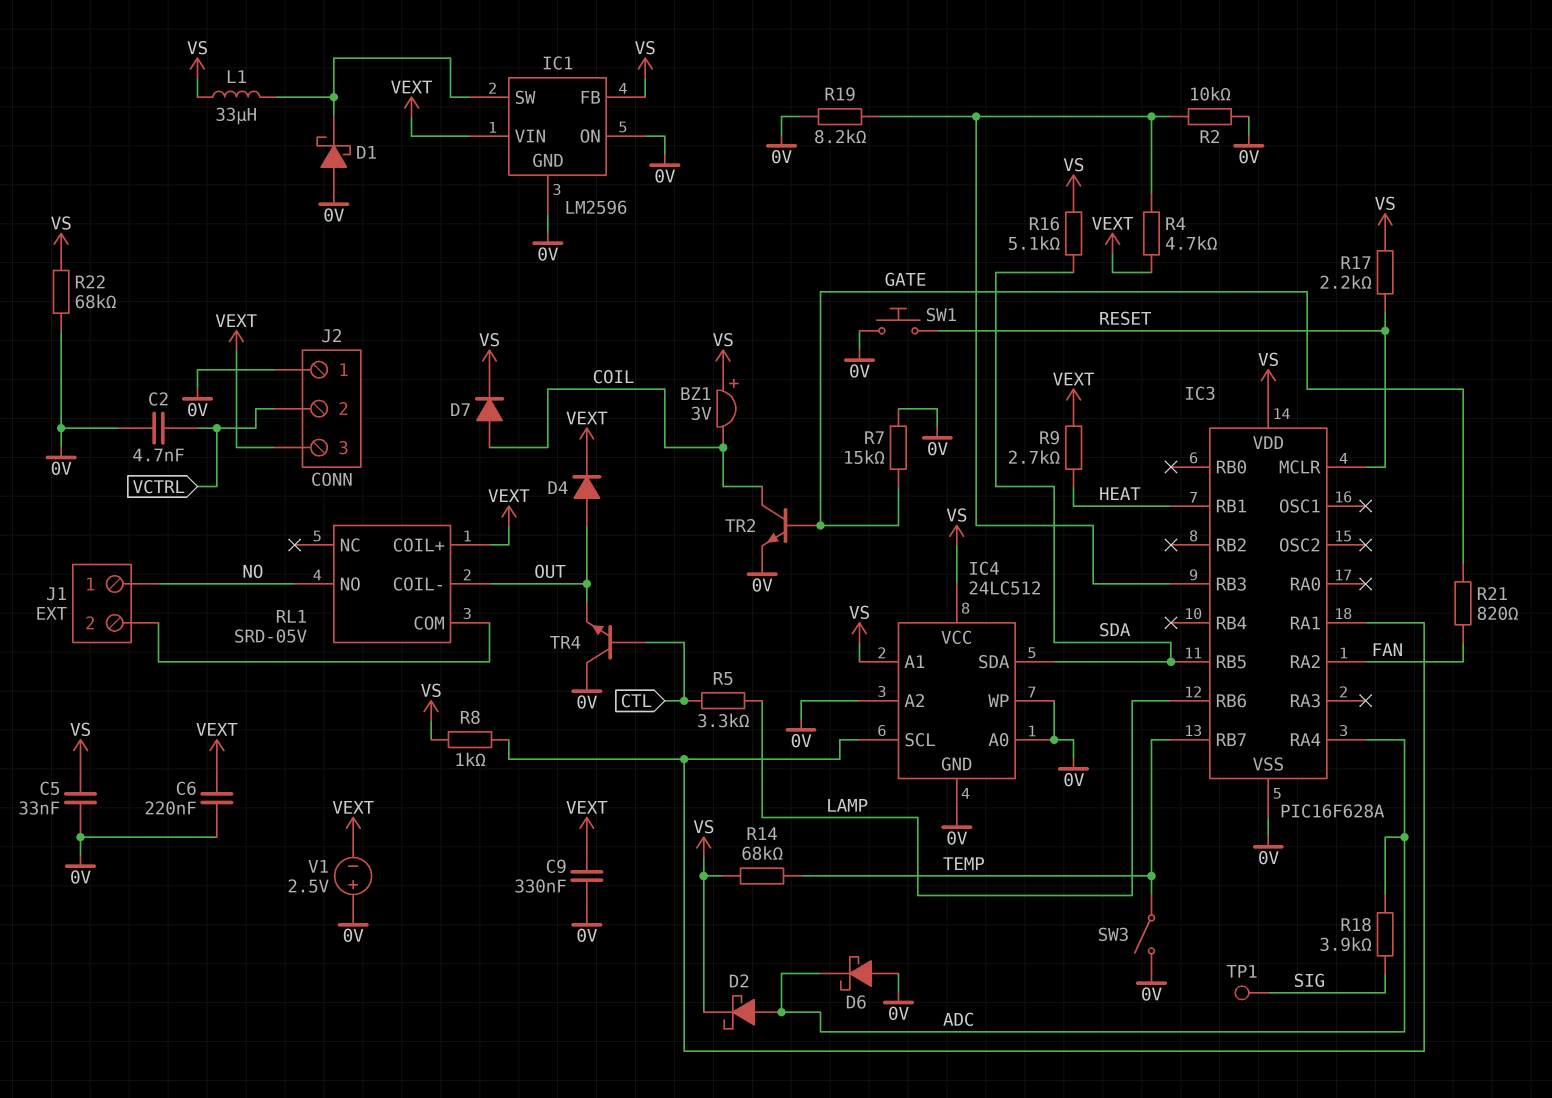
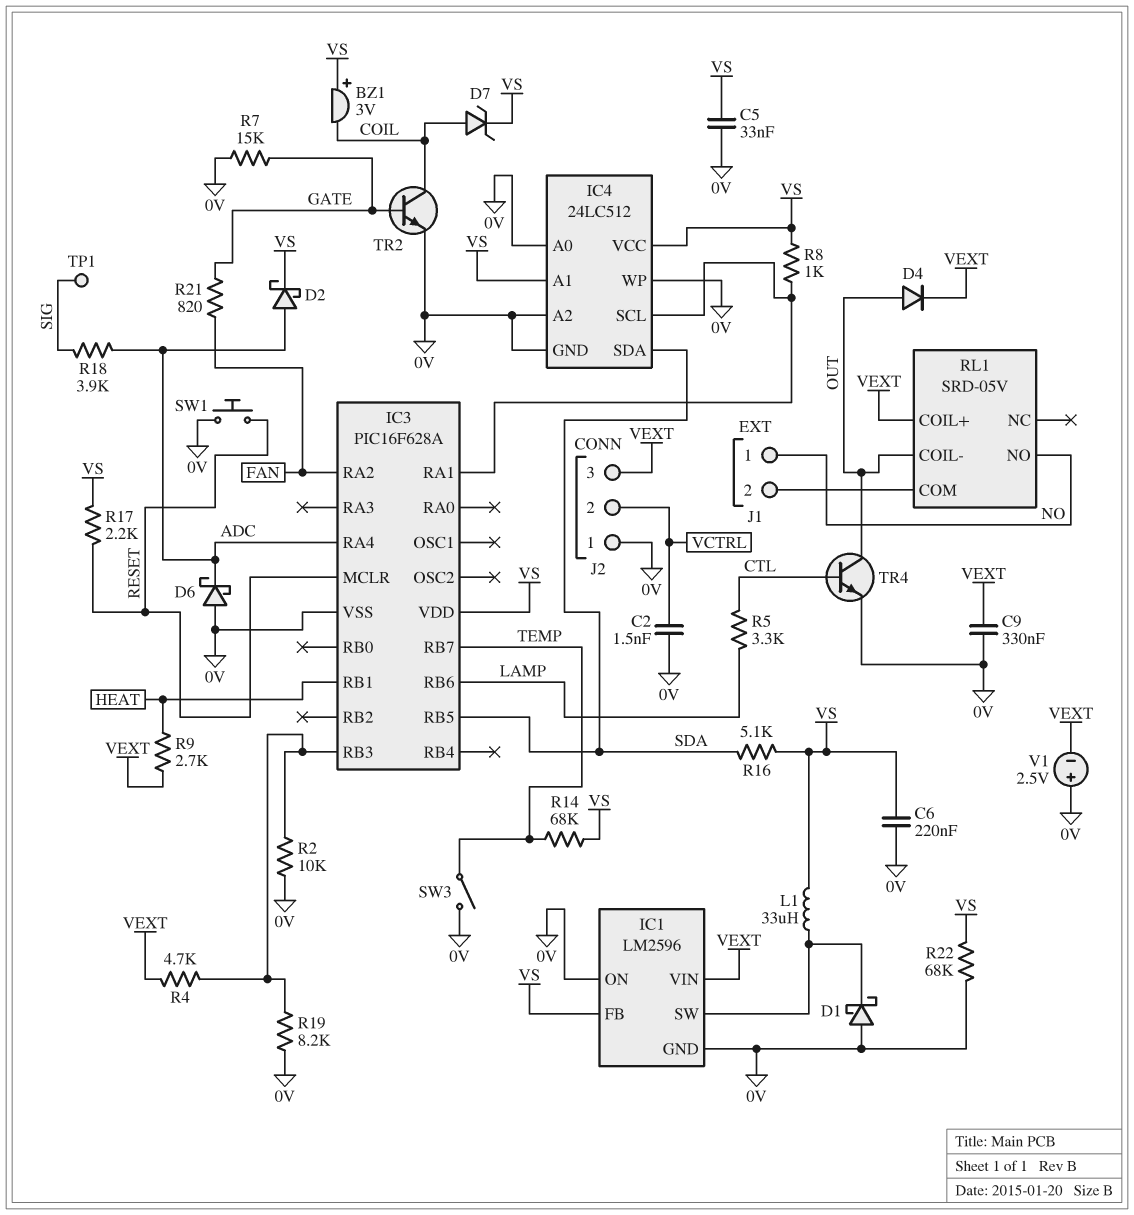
C2: 4.7nF (0V, VCTRL) -> 1.5nF (0V, VCTRL)
C6: 220nF (0V, VEXT) -> 220nF (0V, VS)
D7: diode (A COIL, K VS) -> zener (A COIL, K VS)
TR4: NPN (B CTL, C 0V, E OUT) -> NPN (B CTL, C OUT, E 0V)

